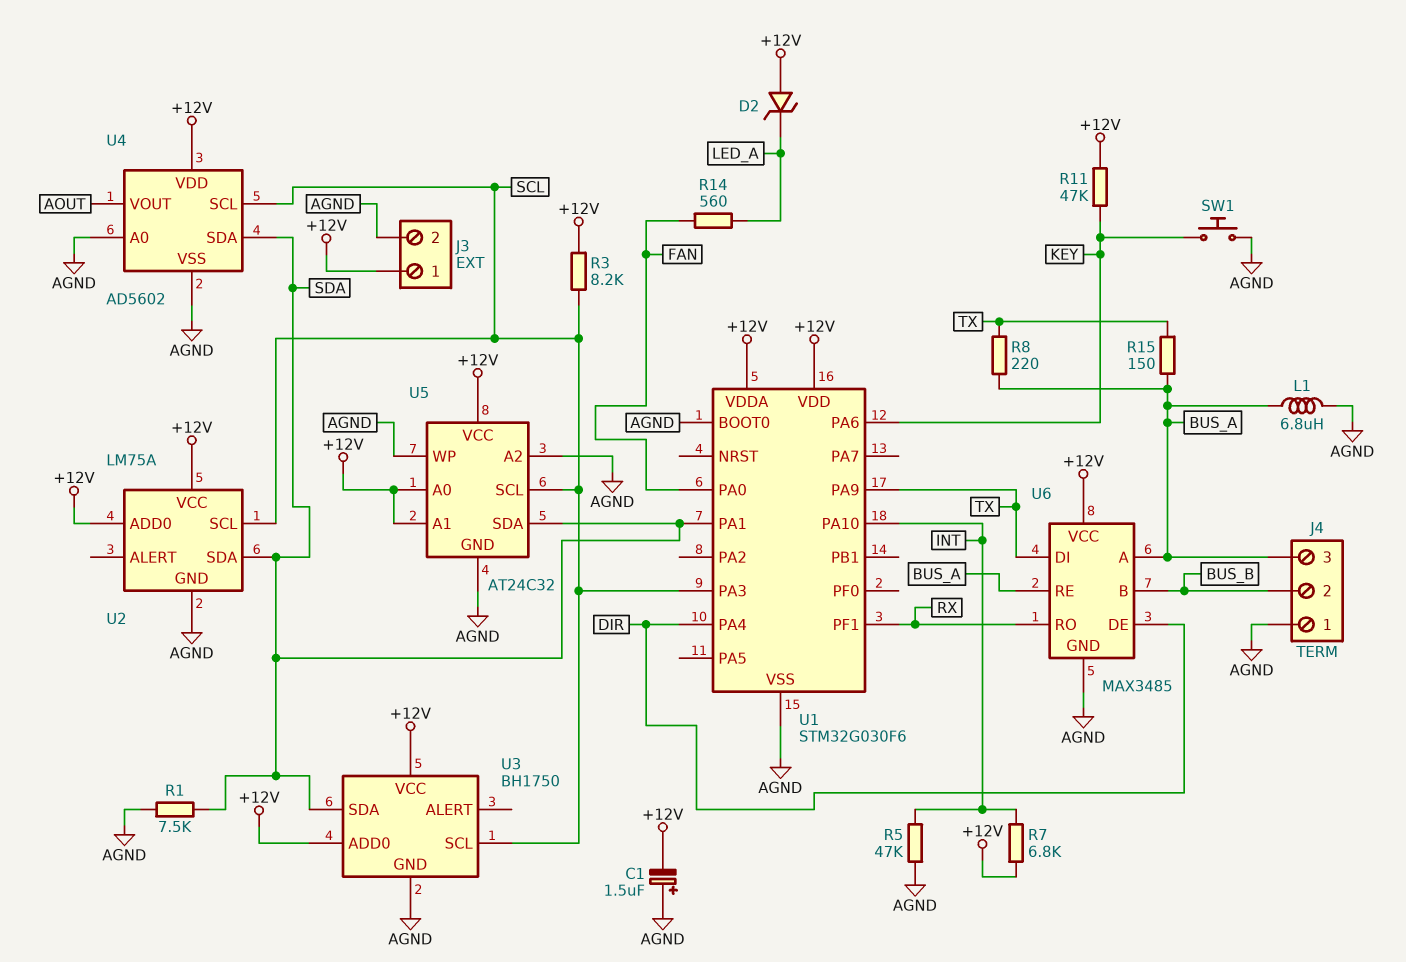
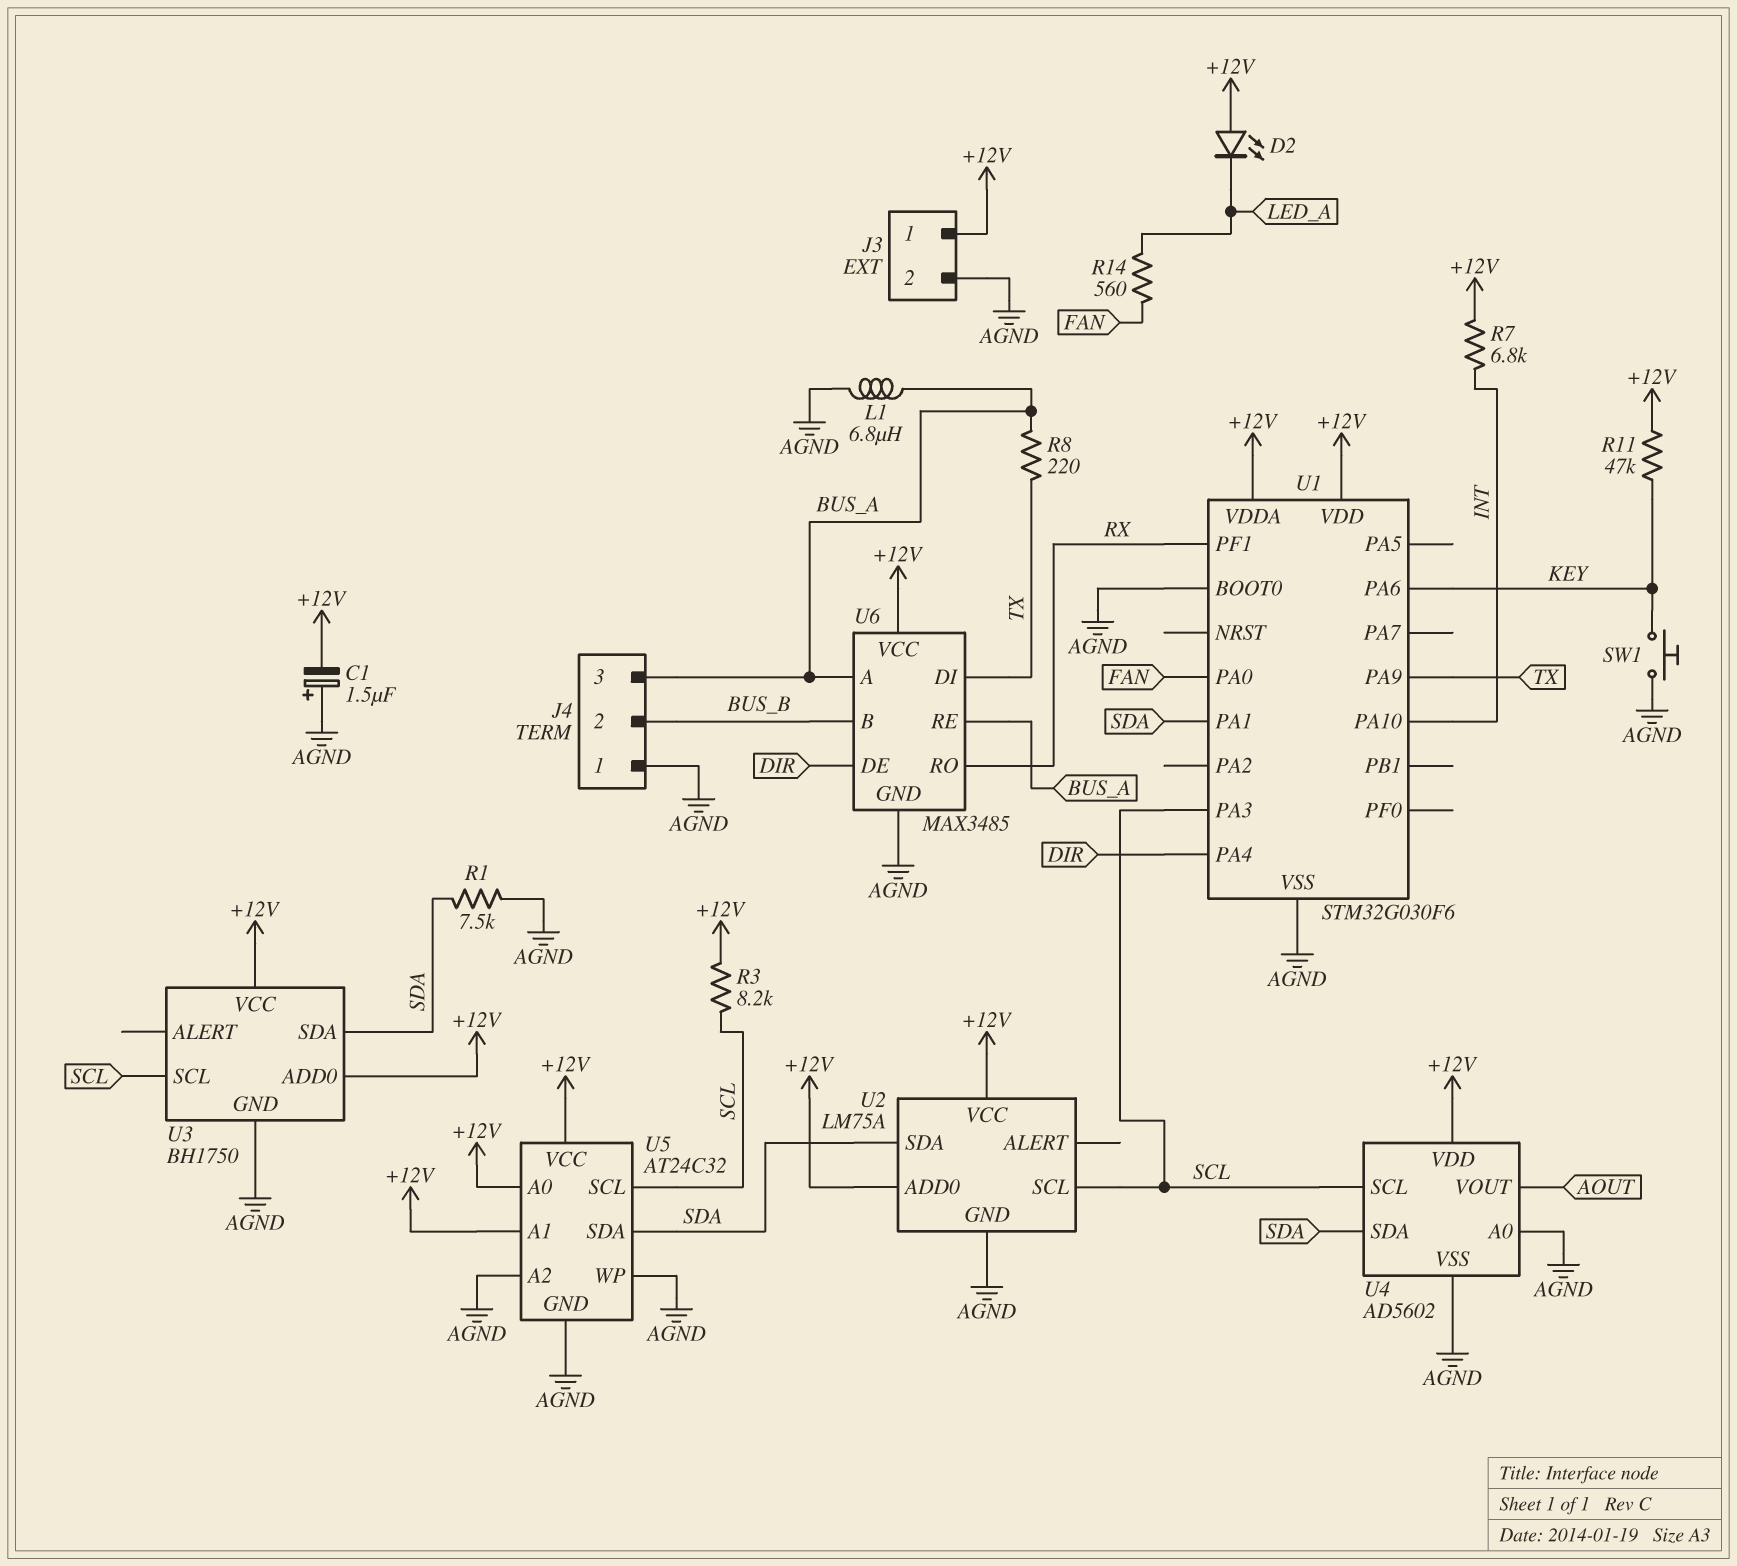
D2: zener (A +12V, K LED_A) -> LED (A +12V, K LED_A)
R5: 47k (AGND, INT) -> none
R15: 150 (BUS_A, TX) -> none

